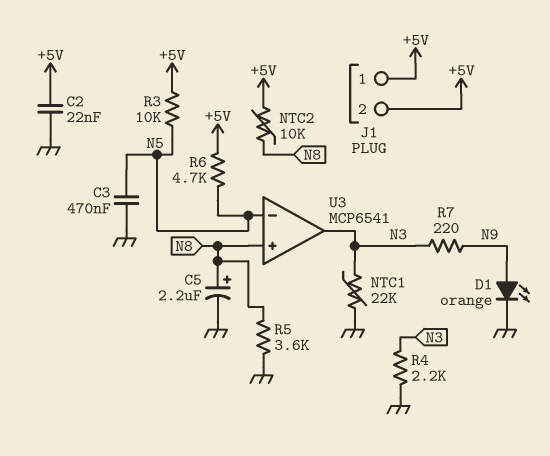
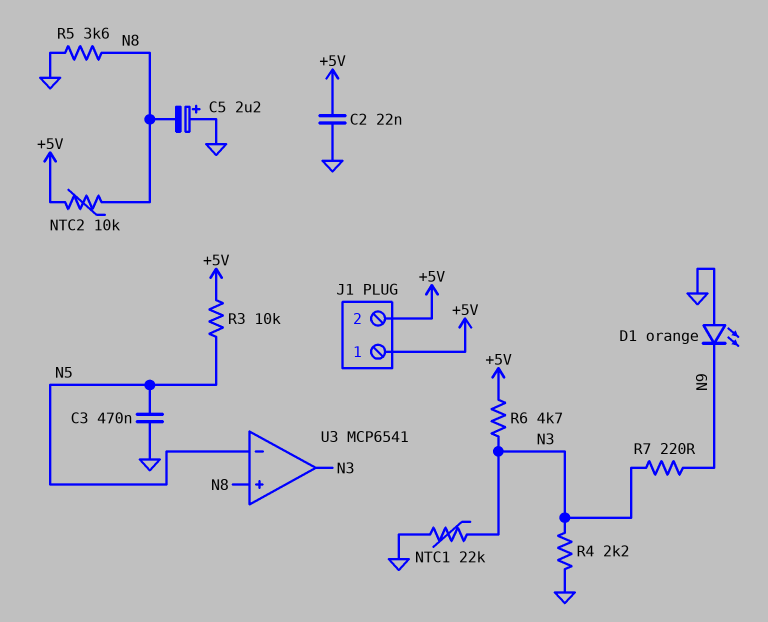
C5: 2.2uF (plus N8, minus GND) -> 2.2uF (plus GND, minus N8)
D1: LED orange (A N9, K GND) -> LED orange (A GND, K N9)
R6: 4.7k (+5V, N5) -> 4.7k (+5V, N3)

